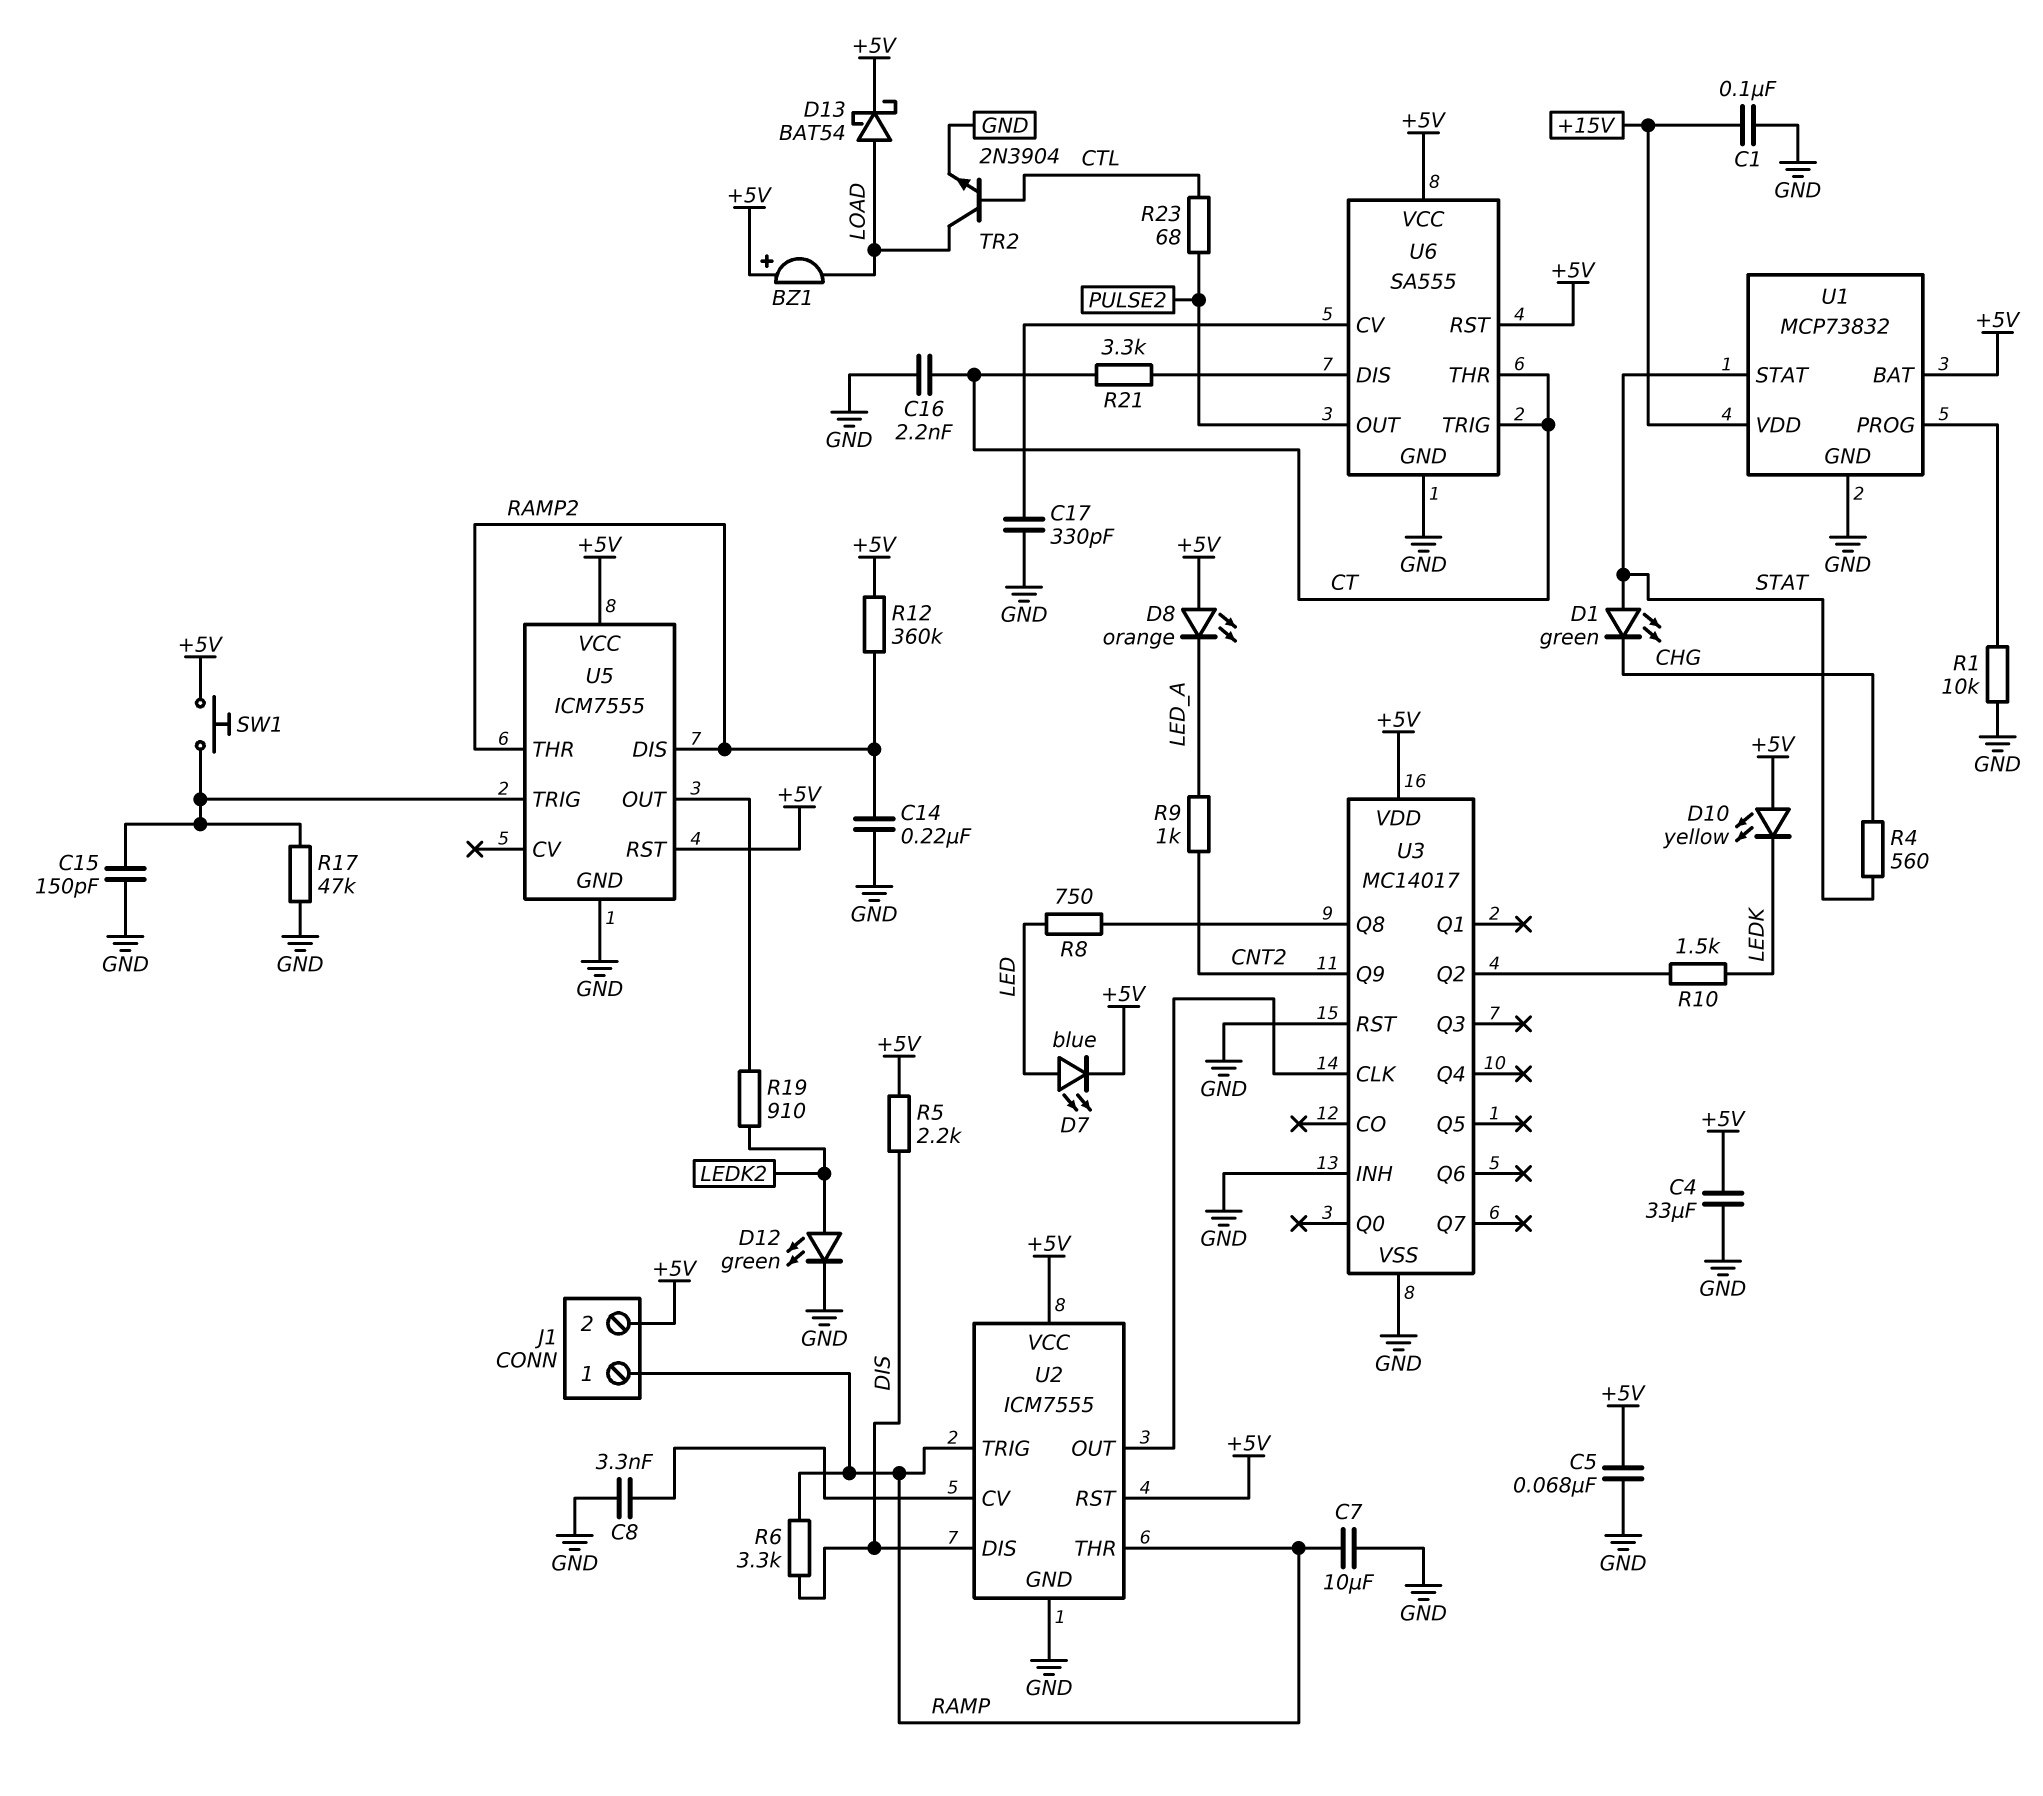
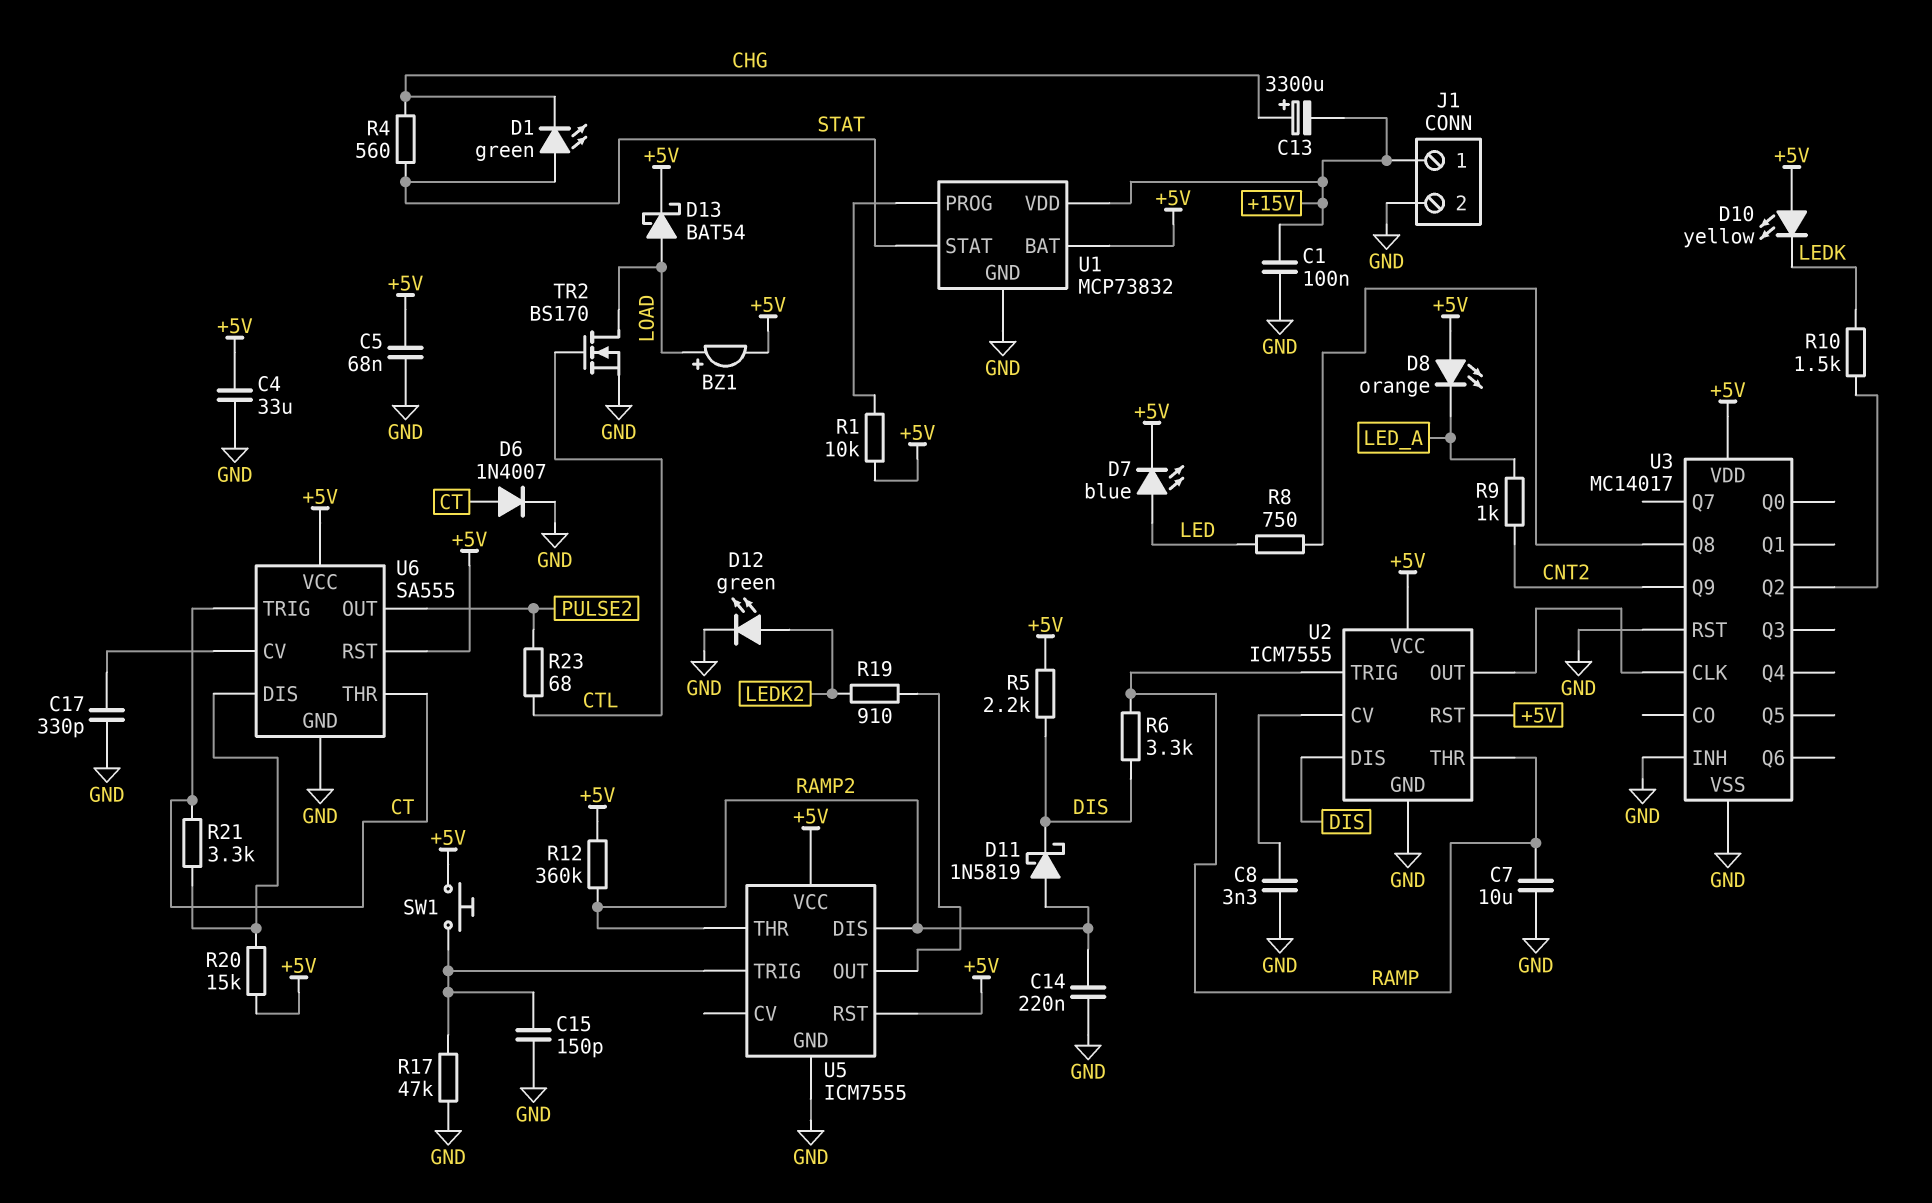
BZ1: buzzer (plus +5V, minus LOAD) -> buzzer (plus LOAD, minus +5V)
C13: none -> 3300uF (plus CHG, minus +15V)
C16: 2.2nF (CT, GND) -> none
D6: none -> diode 1N4007 (A CT, K GND)
D11: none -> schottky 1N5819 (A RAMP2, K DIS)
J1 pin 1: RAMP -> +15V
J1 pin 2: +5V -> GND
R1: 10k (GND, U1/PROG) -> 10k (+5V, U1/PROG)
R20: none -> 15k (+5V, U6/DIS)
TR2: NPN 2N3904 (B CTL, C LOAD, E GND) -> NMOS BS170 (G CTL, D LOAD, S GND)

